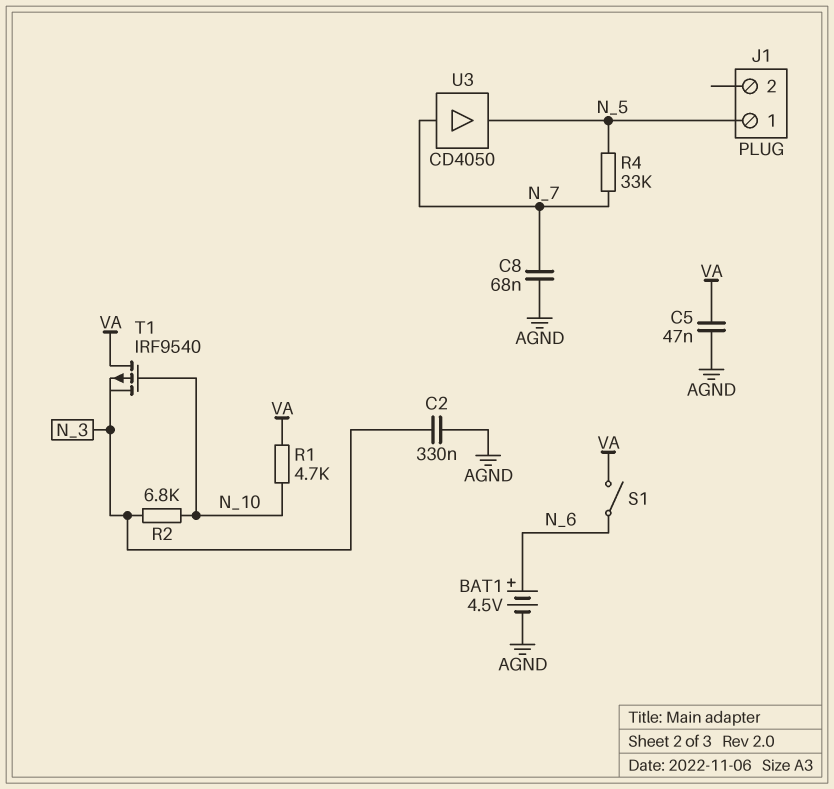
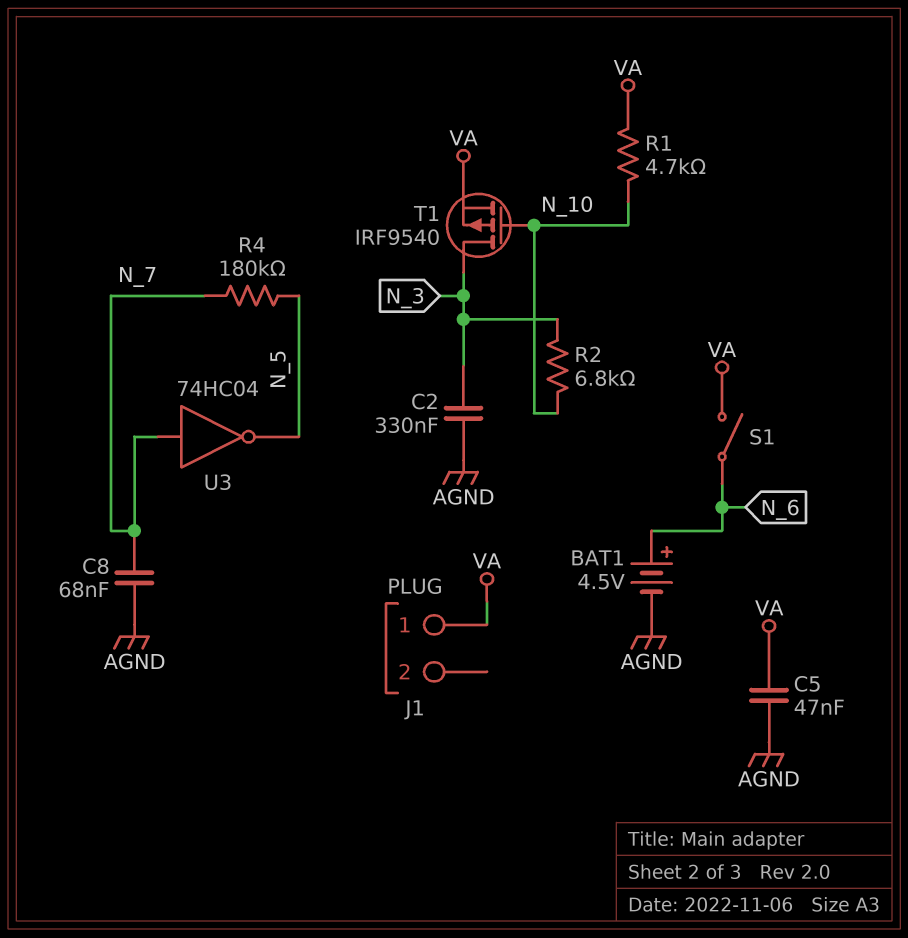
J1 pin 1: N_5 -> VA
R4: 33k (N_5, N_7) -> 180k (N_5, N_7)
T1: PMOS IRF9540 (G N_10, D VA, S N_3) -> PMOS IRF9540 (G N_10, D N_3, S VA)
U3: buffer CD4050 (in N_7, out N_5) -> NOT 74HC04 (in N_7, out N_5)

